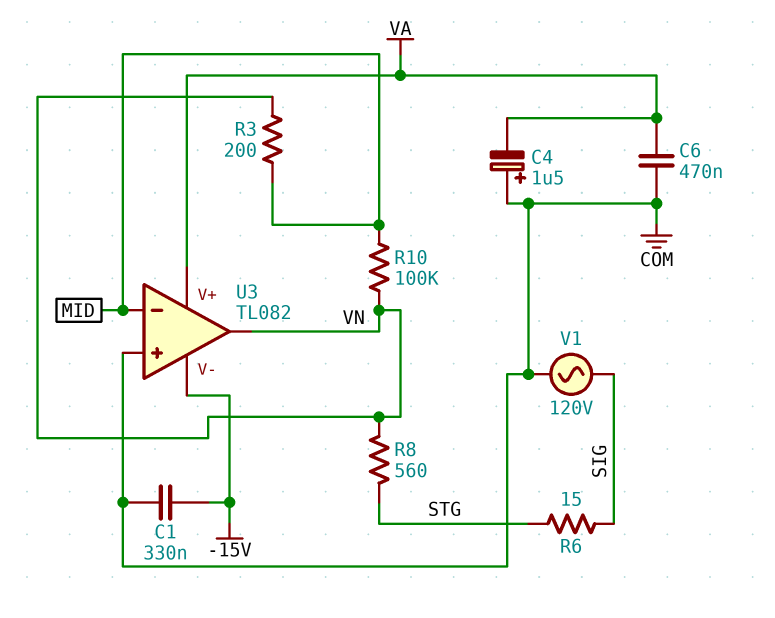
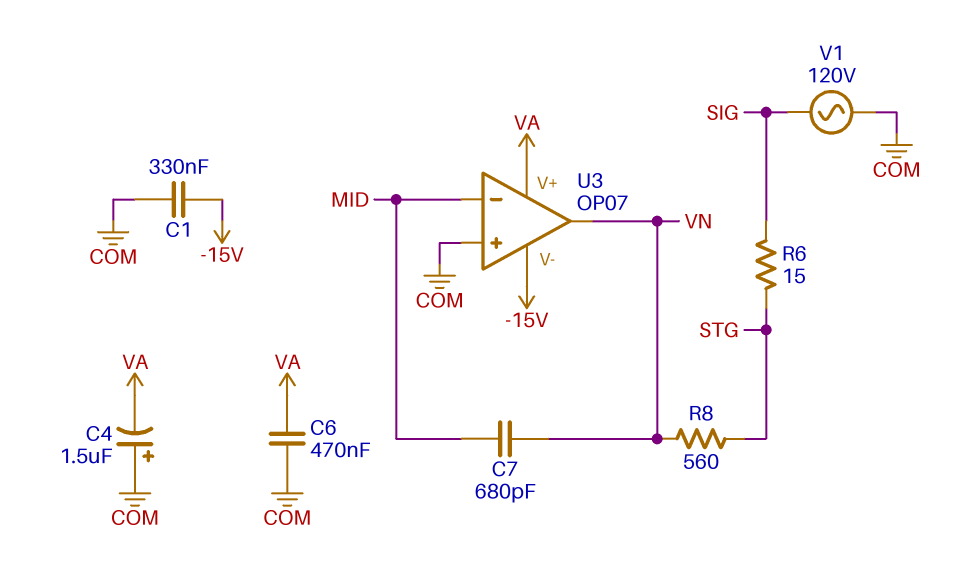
C7: none -> 680pF (MID, VN)
R3: 200 (MID, VN) -> none
R10: 100k (MID, VN) -> none
U3: TL082 -> OP07

